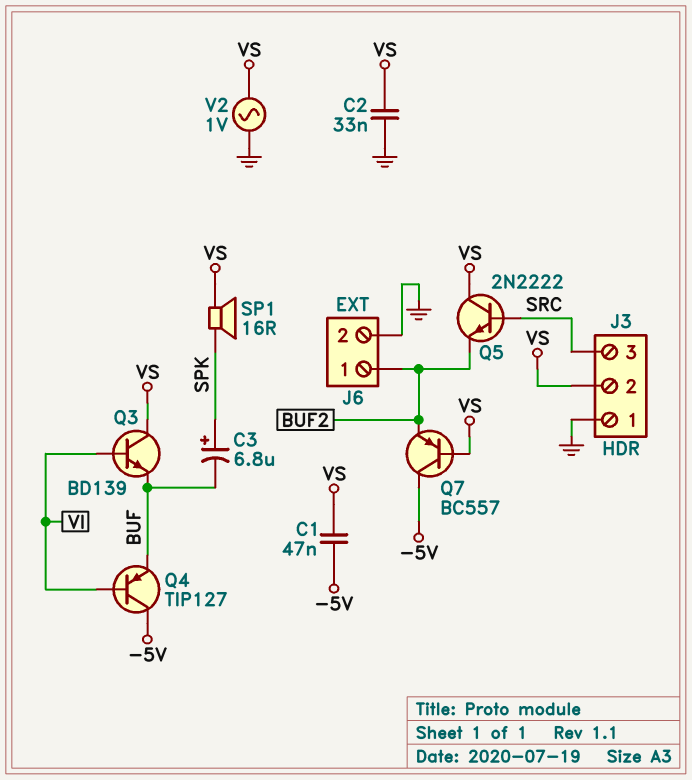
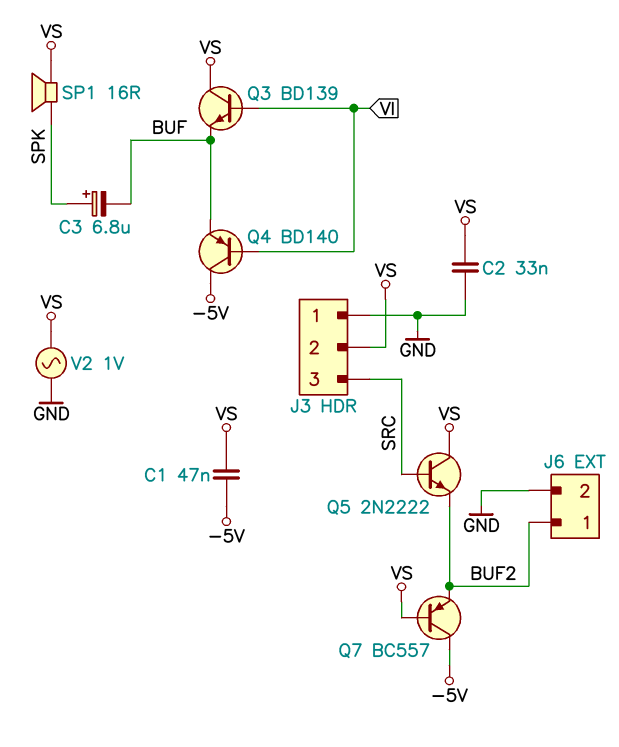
Q4: PNP TIP127 (B VI, C -5V, E BUF) -> PNP BD140 (B VI, C -5V, E BUF)

